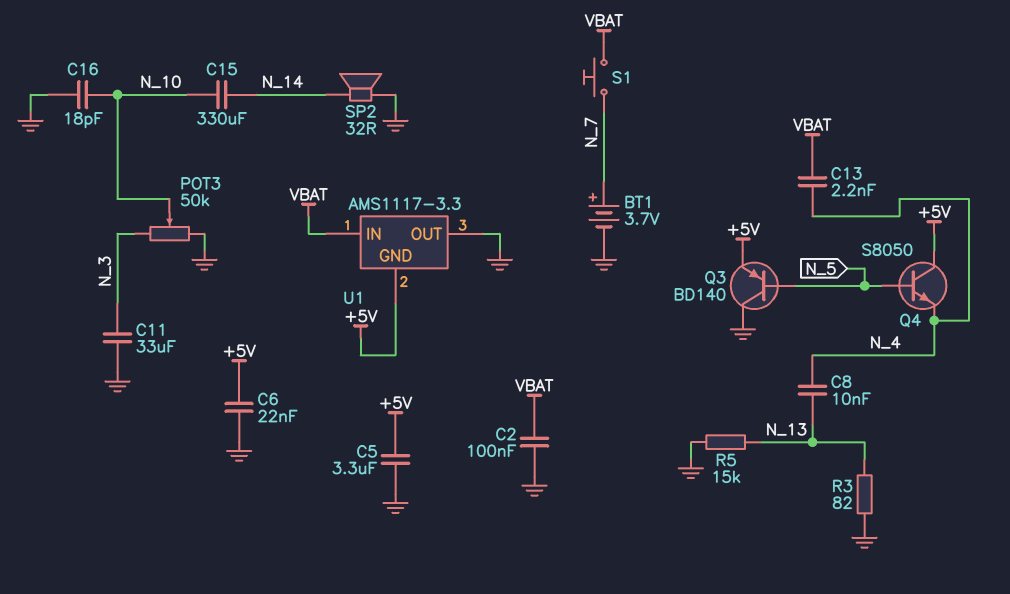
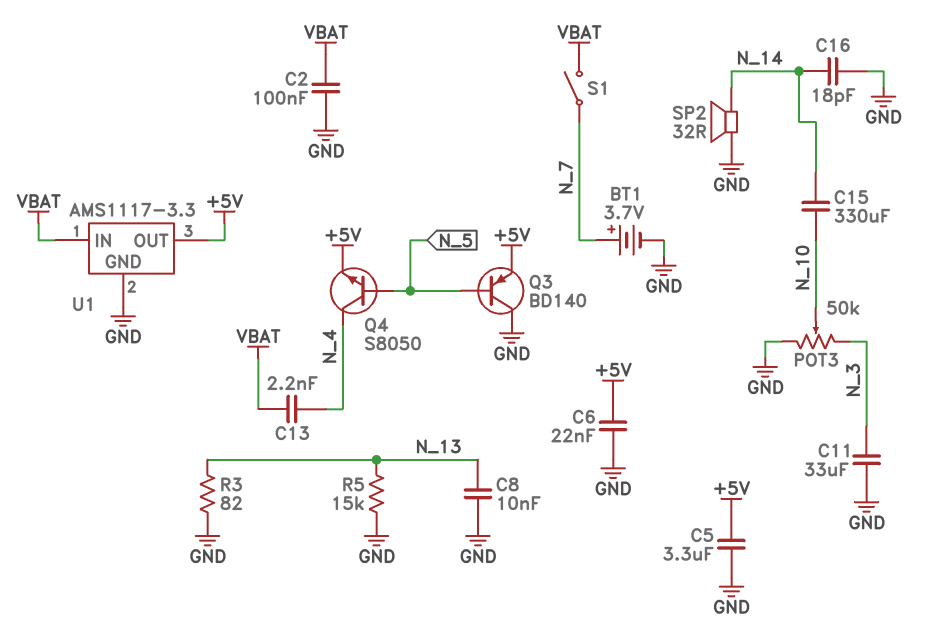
C8: 10nF (N_4, N_13) -> 10nF (GND, N_13)
C16: 18pF (GND, N_10) -> 18pF (GND, N_14)
Q4: NPN S8050 (B N_5, C +5V, E N_4) -> NPN S8050 (B N_5, C N_4, E +5V)
S1: button (N_7, VBAT) -> switch (N_7, VBAT)
U1 pin GND: +5V -> GND
U1 pin OUT: GND -> +5V

